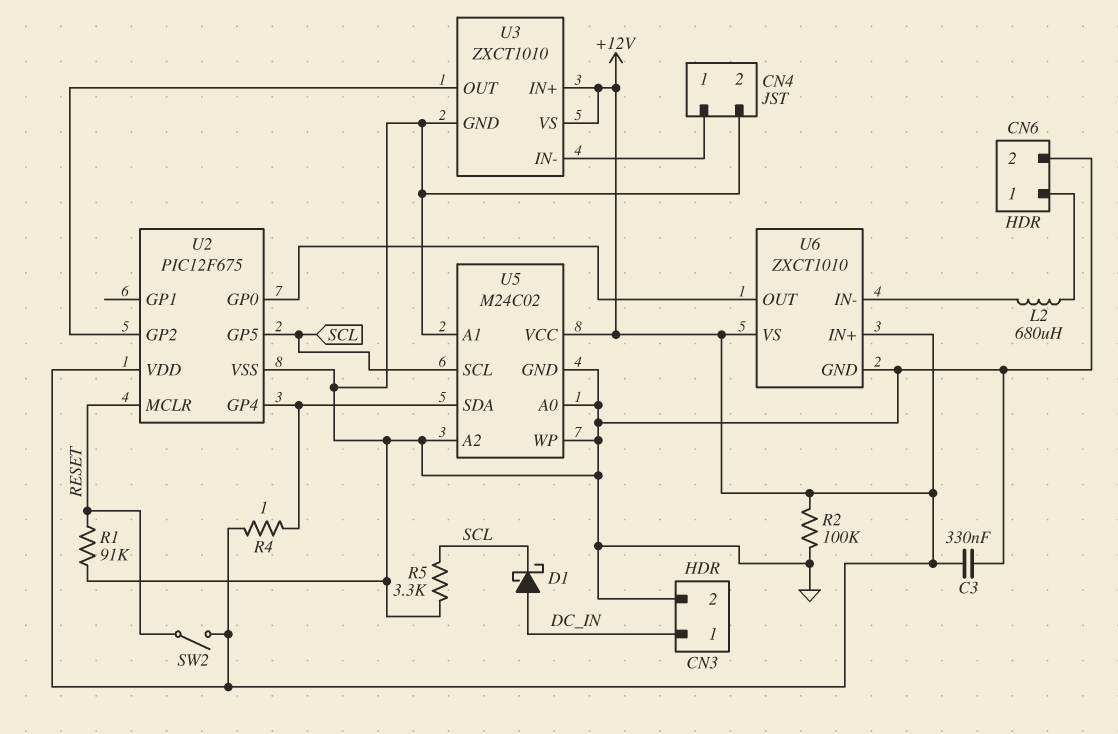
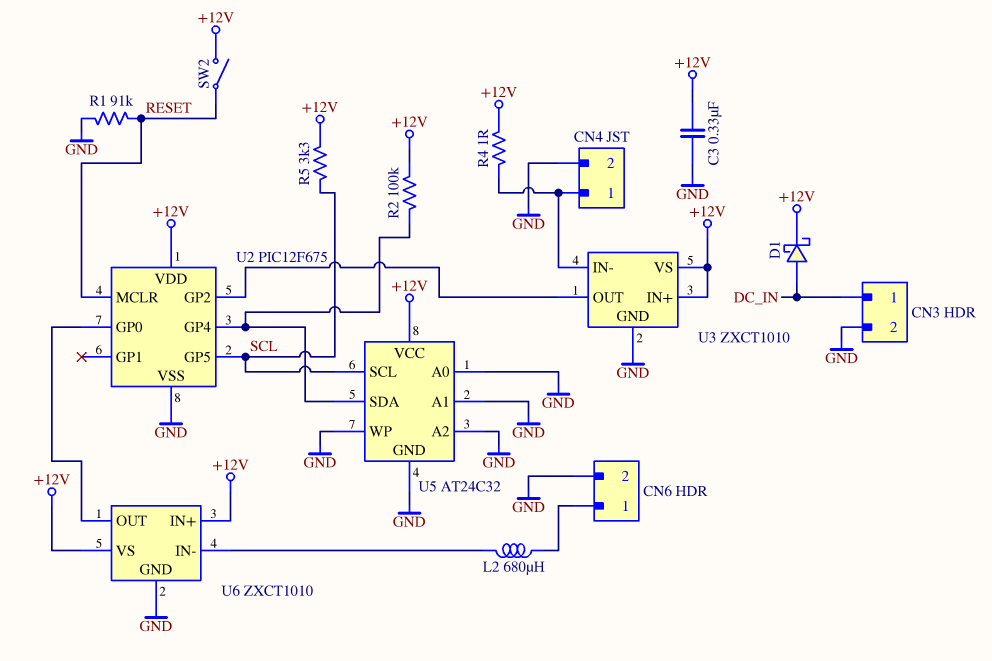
D1: schottky (A DC_IN, K SCL) -> schottky (A DC_IN, K +12V)
R2: 100k (+12V, GND) -> 100k (+12V, U2/GP4)
R4: 1 (+12V, U2/GP4) -> 1 (+12V, CN4/1)
R5: 3.3k (GND, SCL) -> 3.3k (+12V, SCL)
U5: M24C02 -> AT24C32

